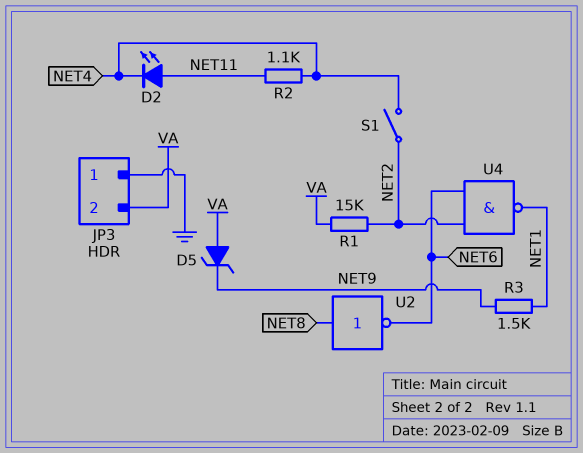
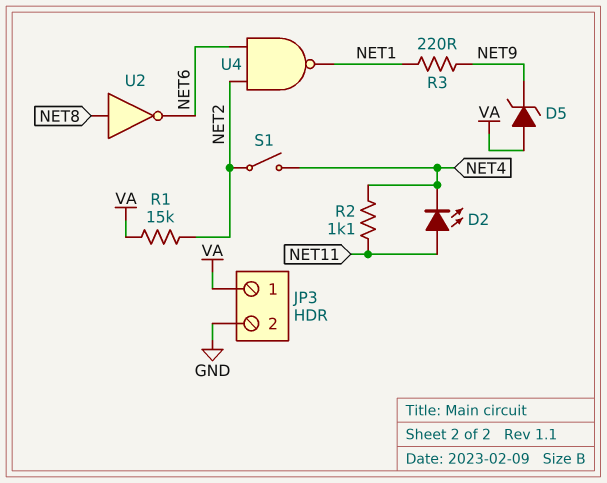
JP3 pin 1: GND -> VA
JP3 pin 2: VA -> GND
R3: 1.5k (NET1, NET9) -> 220 (NET1, NET9)

